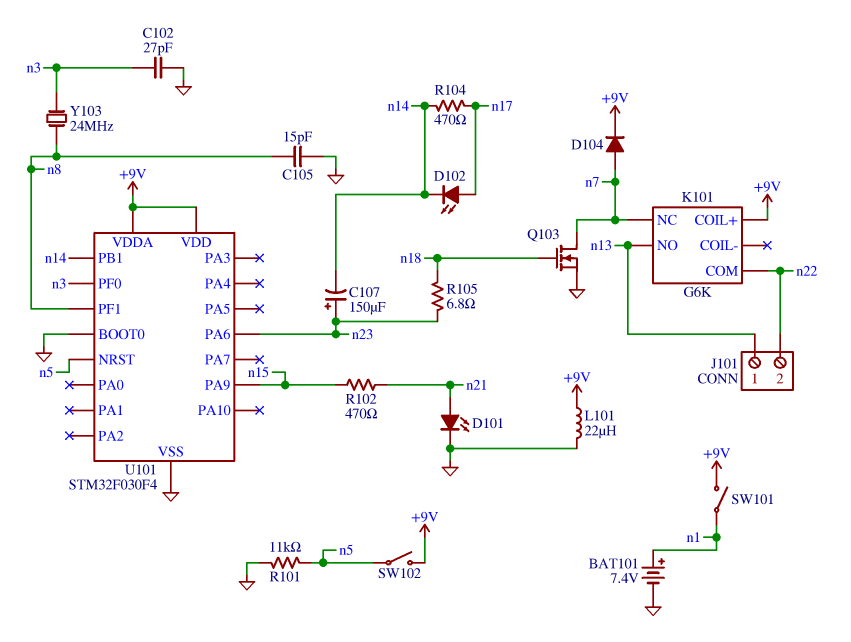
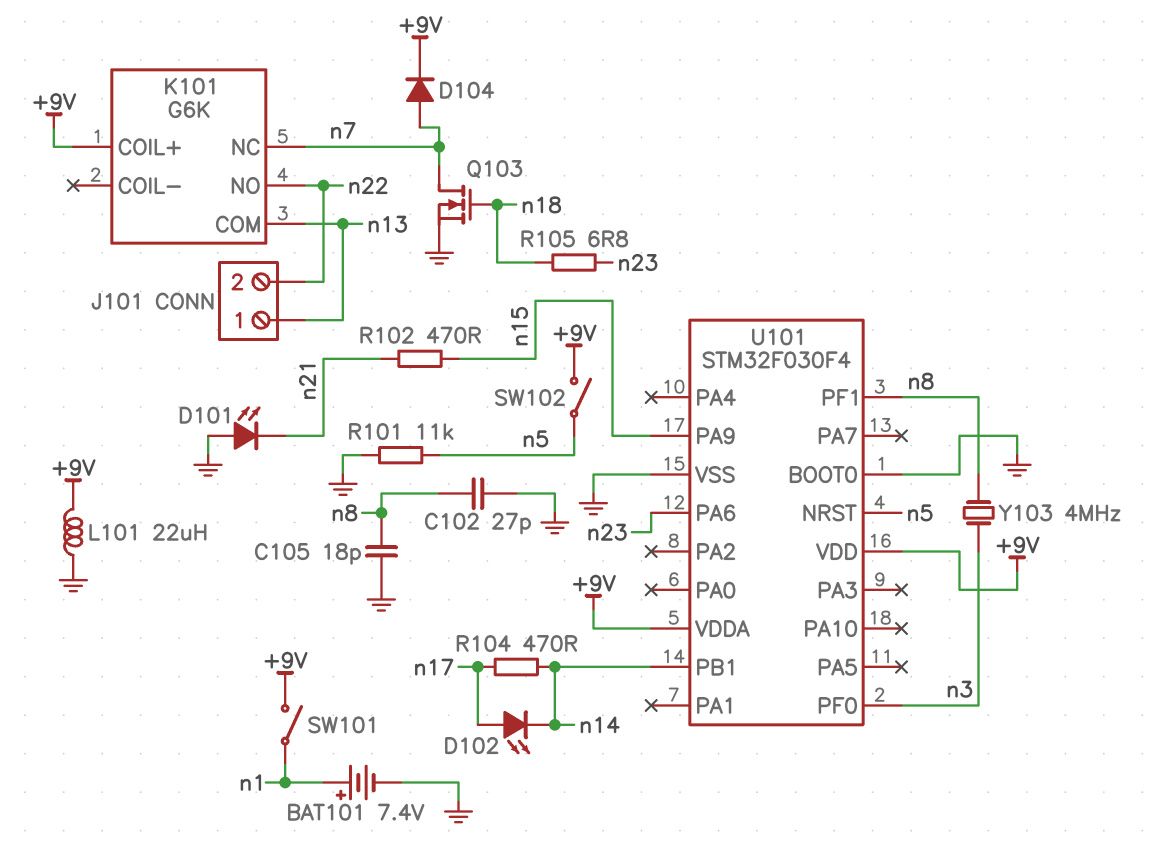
C102: 27pF (GND, n3) -> 27pF (GND, n8)
C105: 15pF (GND, n8) -> 18pF (GND, n8)
C107: 150uF (plus n23, minus n14) -> none
D101: LED (A n21, K GND) -> LED (A GND, K n21)
K101 pin COM: n22 -> n13
K101 pin NO: n13 -> n22
Y103: 24MHz (n3, n8) -> 4MHz (n3, n8)

